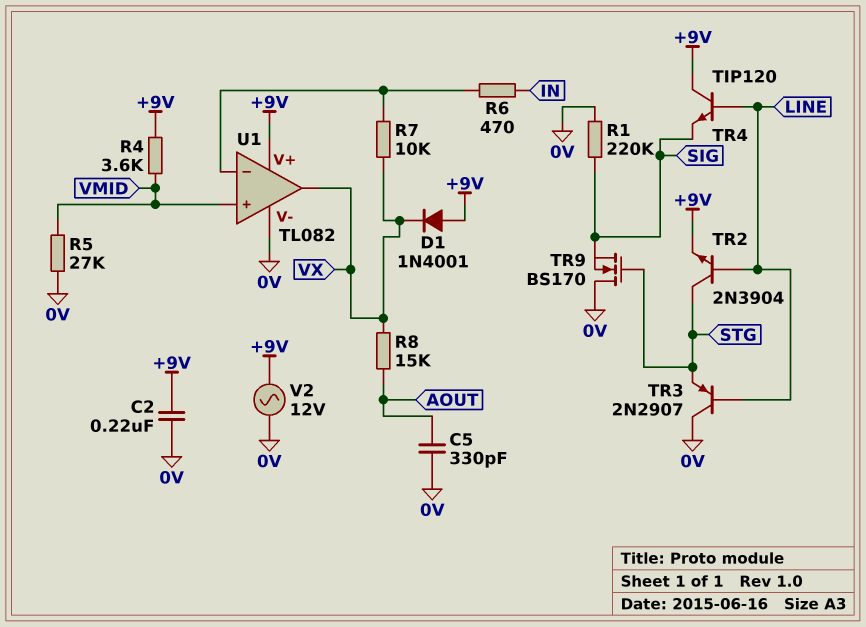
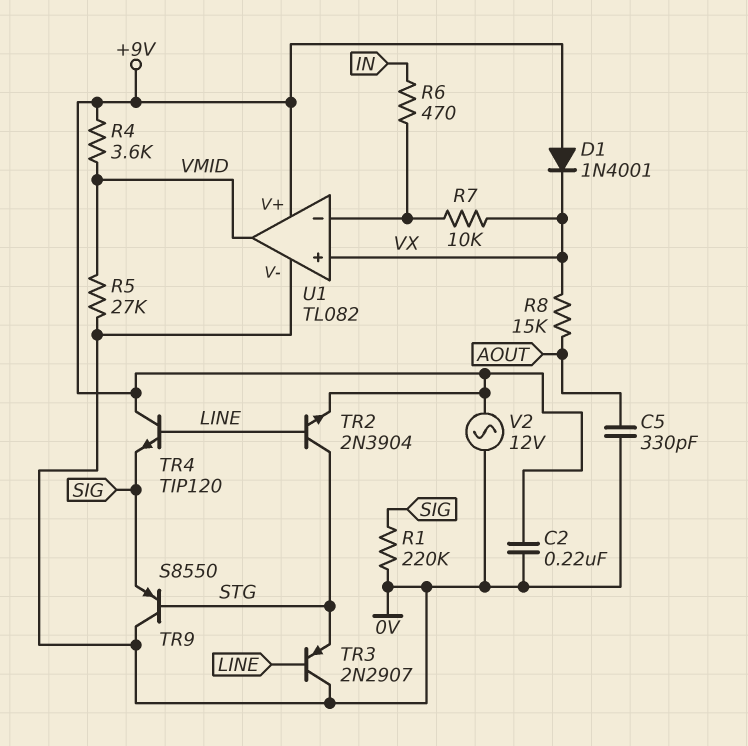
TR9: NMOS BS170 (G STG, D 0V, S SIG) -> PNP S8550 (B STG, C 0V, E SIG)
U1 pin in+: VMID -> VX
U1 pin out: VX -> VMID

